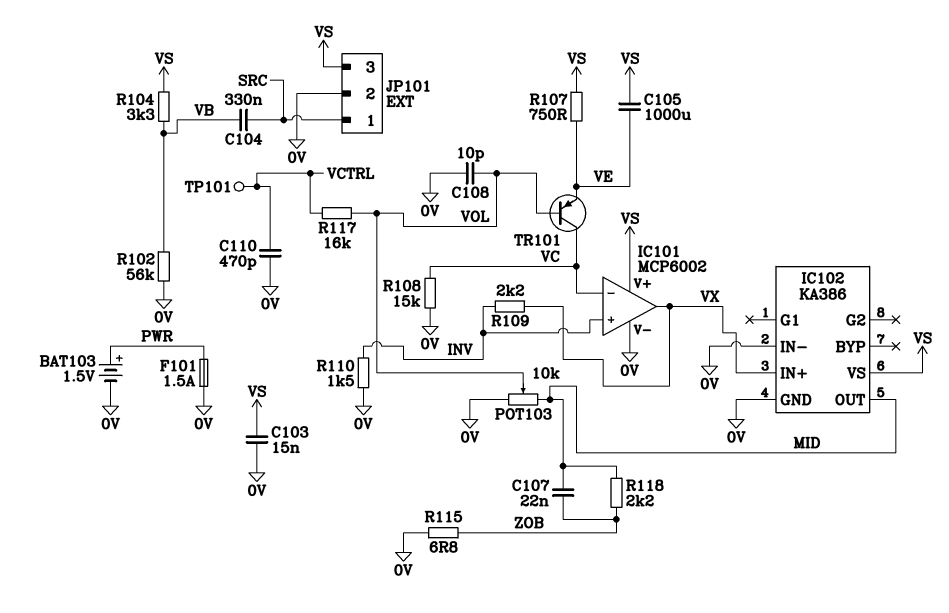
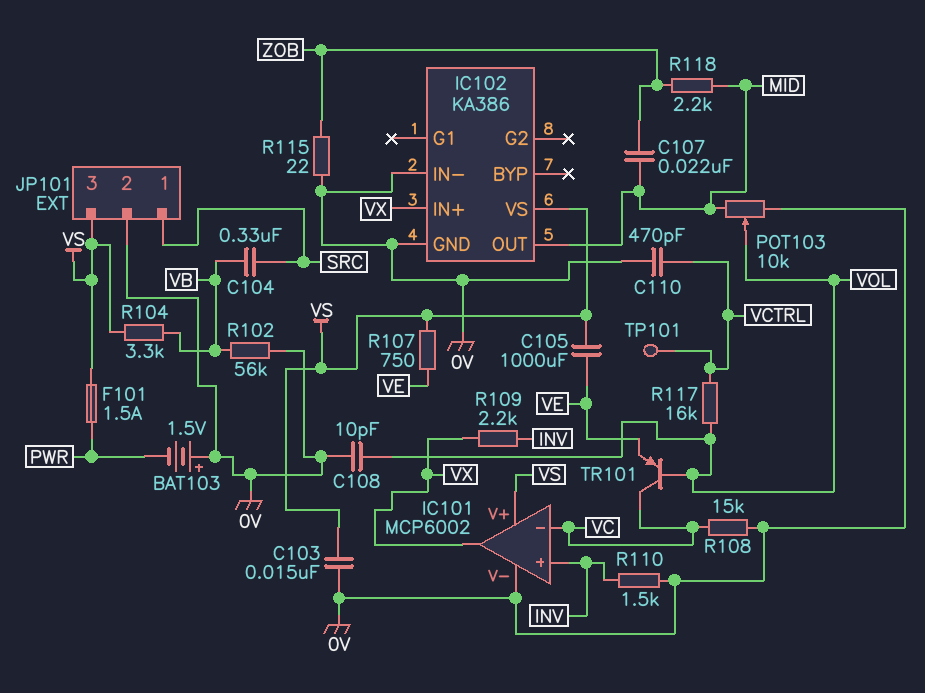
BAT103: 1.5V (plus PWR, minus 0V) -> 1.5V (plus 0V, minus PWR)
F101: 1.5A (0V, PWR) -> 1.5A (PWR, VS)
R115: 6.8 (0V, ZOB) -> 22 (0V, ZOB)

